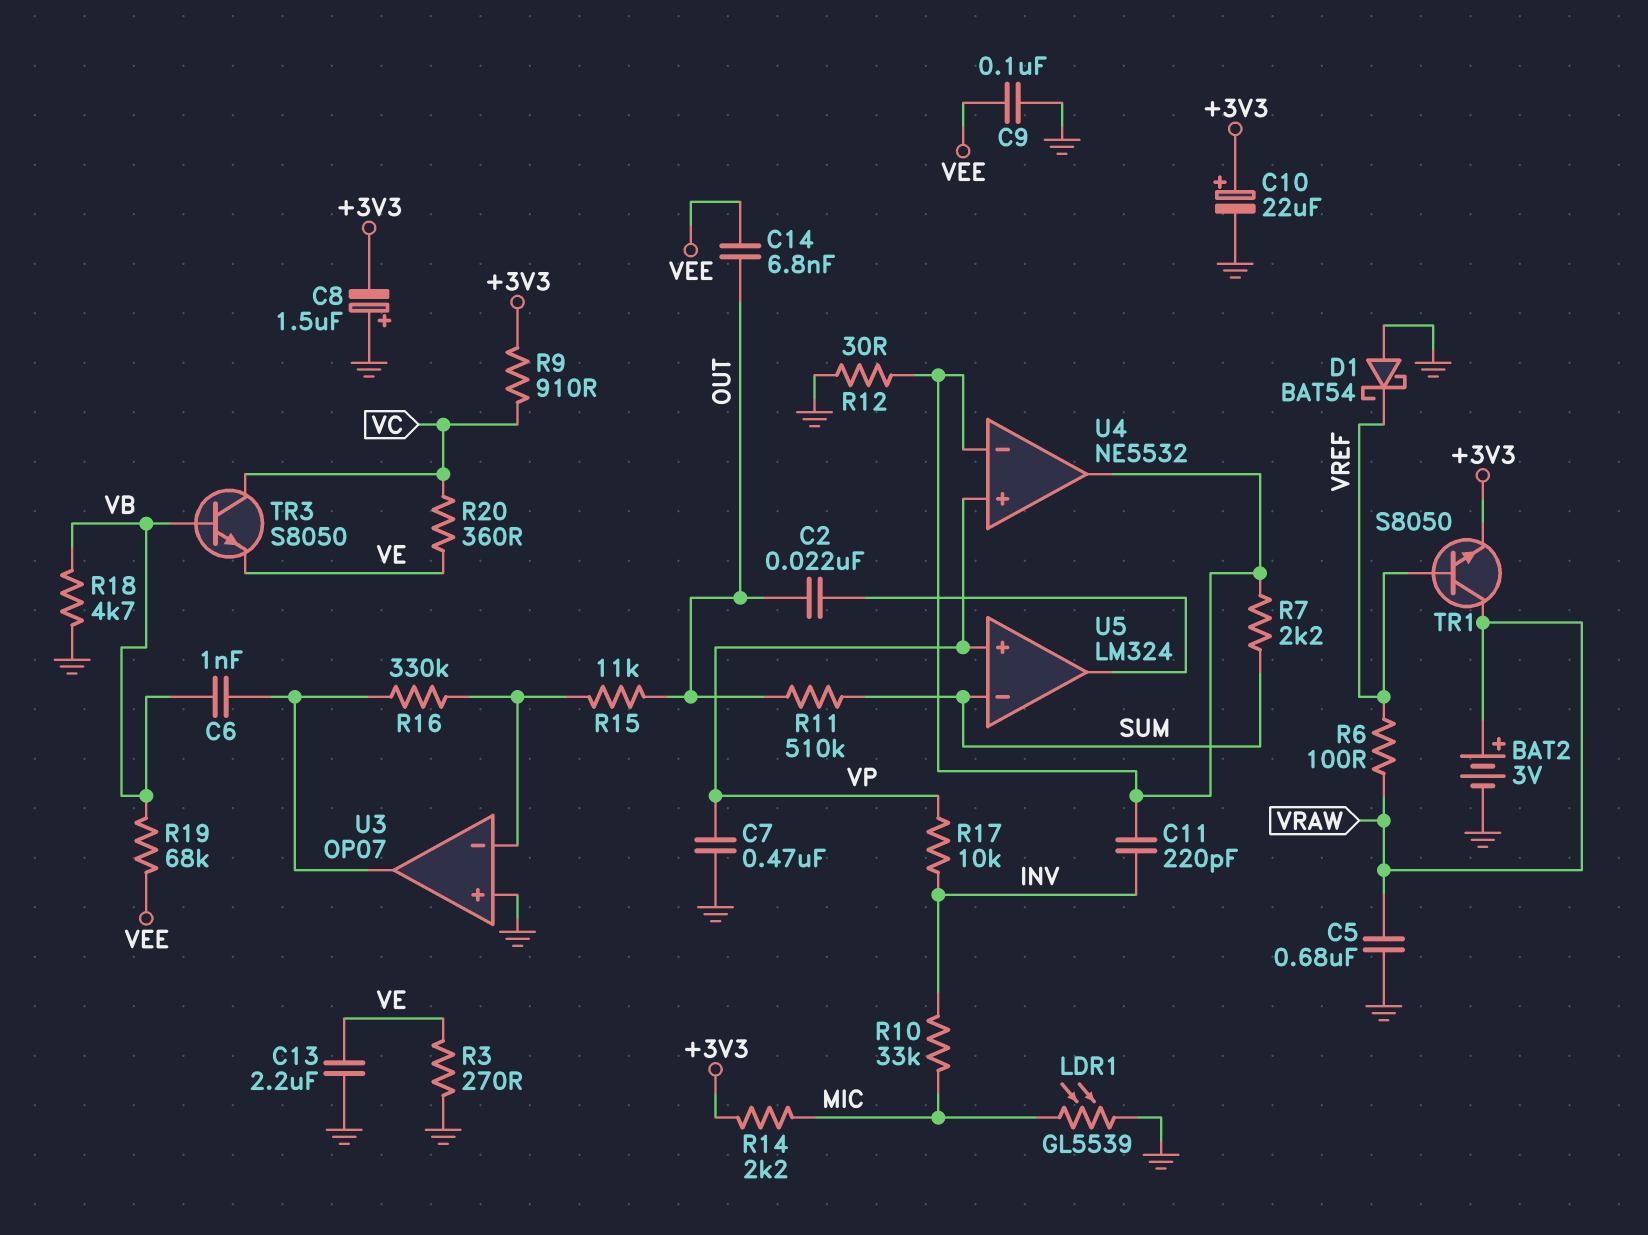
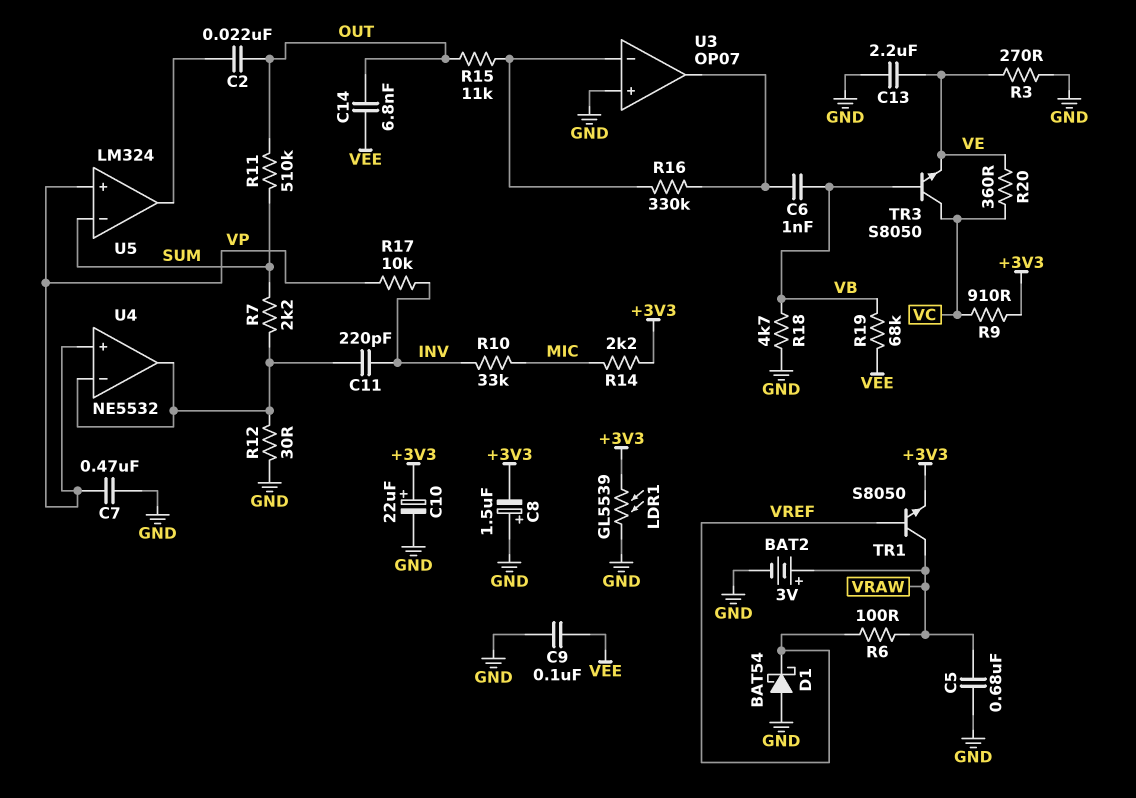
LDR1: GL5539 (GND, MIC) -> GL5539 (+3V3, GND)

